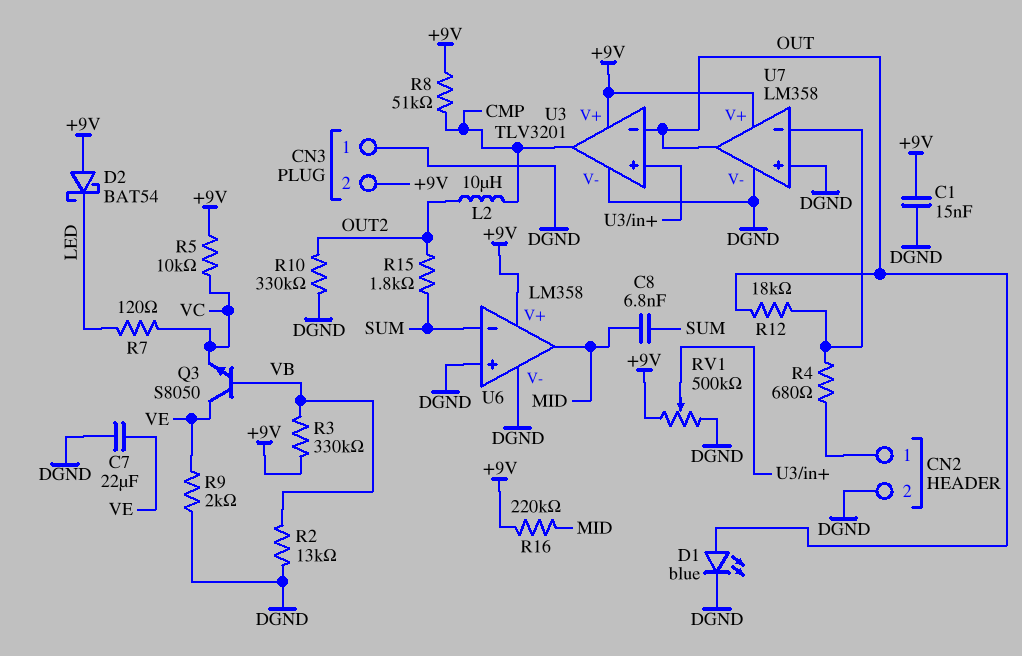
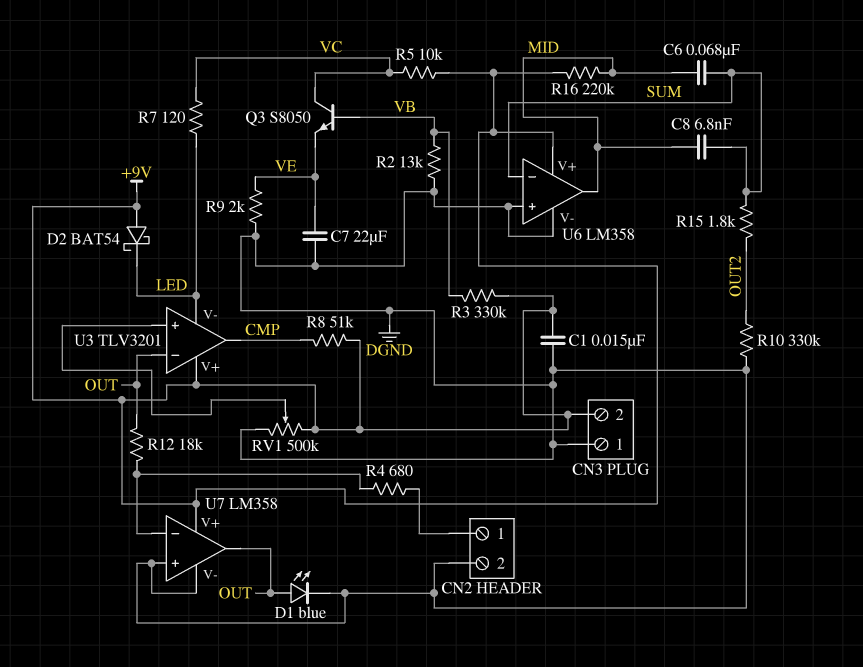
C6: none -> 68nF (MID, SUM)
L2: 10uH (CMP, OUT2) -> none
Q3: NPN S8050 (B VB, C VE, E VC) -> NPN S8050 (B VB, C VC, E VE)
U3 pin V-: DGND -> LED

